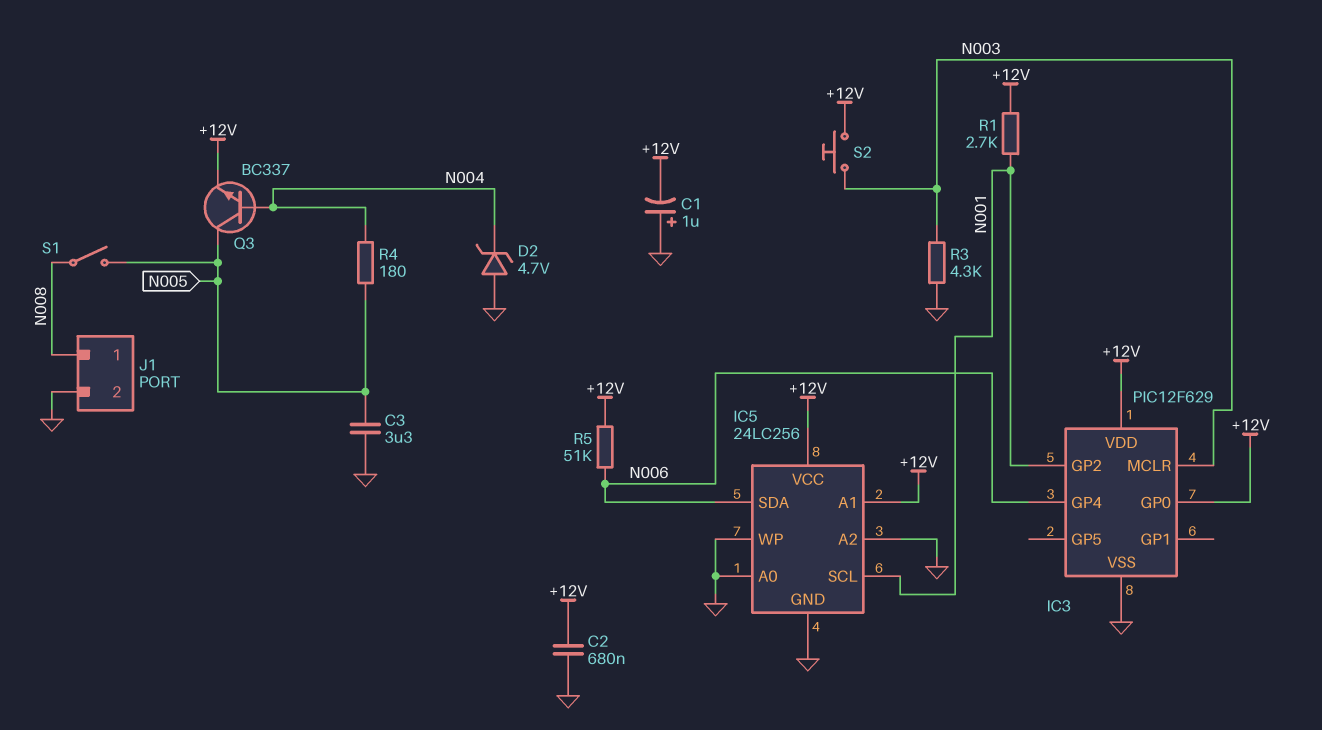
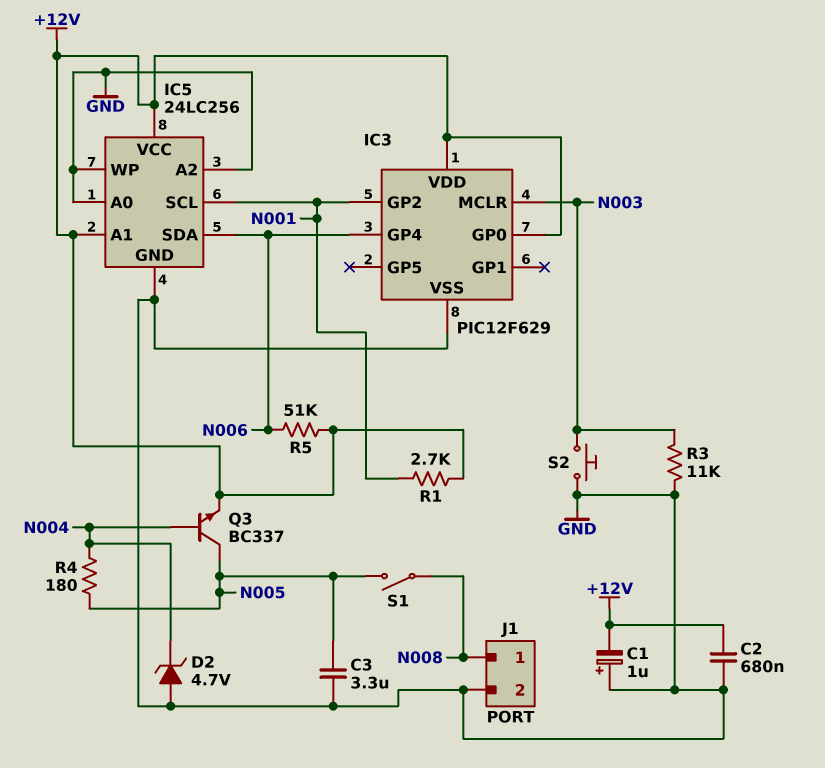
R3: 4.3k (GND, N003) -> 11k (GND, N003)
S2: button (+12V, N003) -> button (GND, N003)

